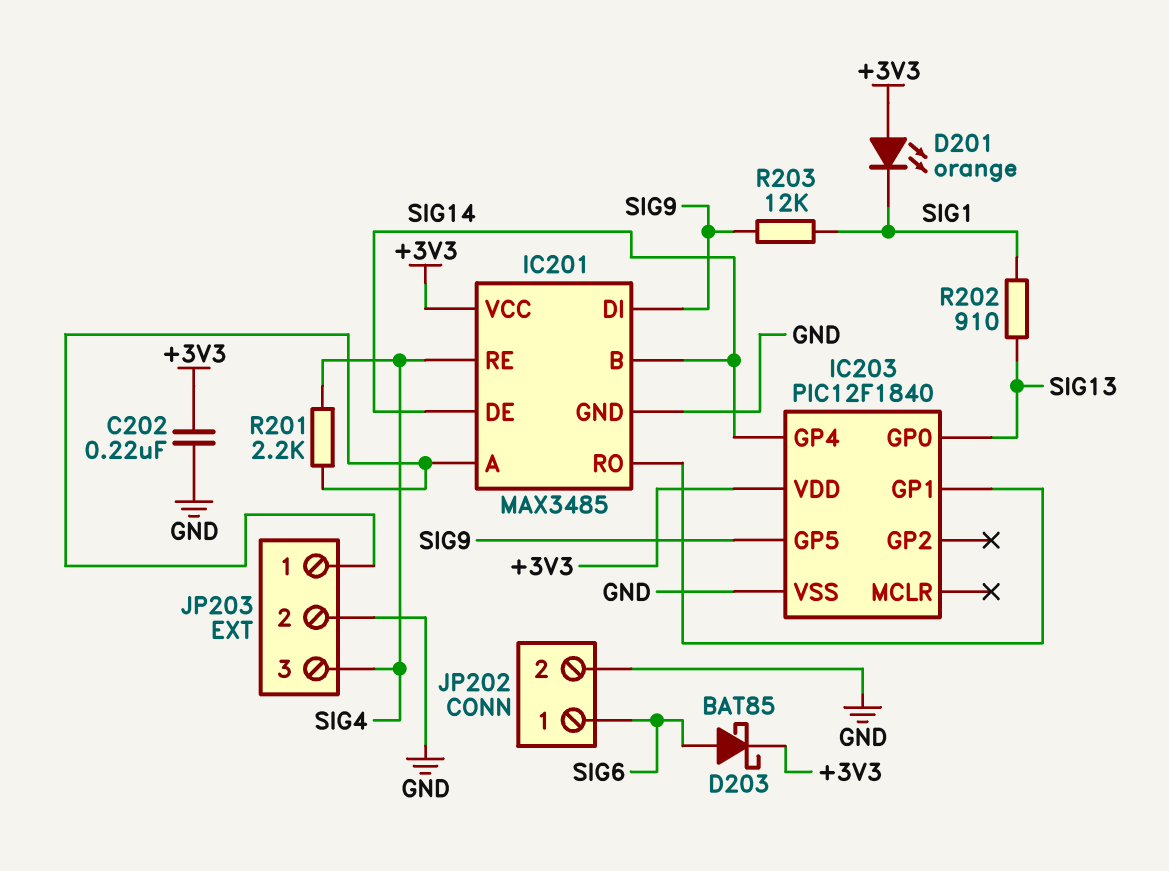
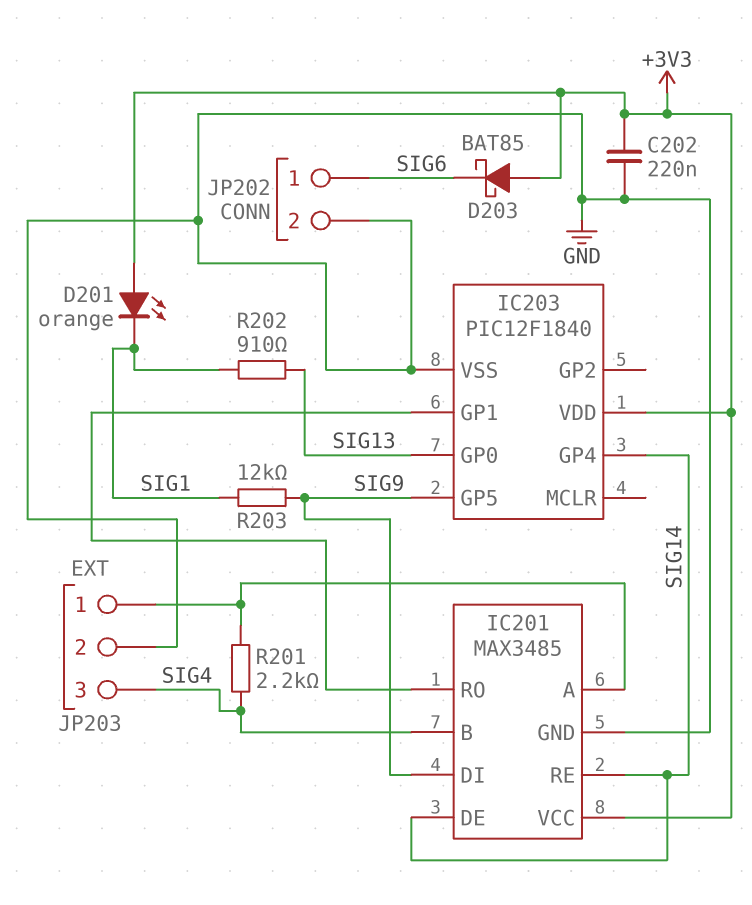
D203: schottky BAT85 (A SIG6, K +3V3) -> schottky BAT85 (A +3V3, K SIG6)
IC201 pin B: SIG14 -> SIG4
IC201 pin RE: SIG4 -> SIG14

